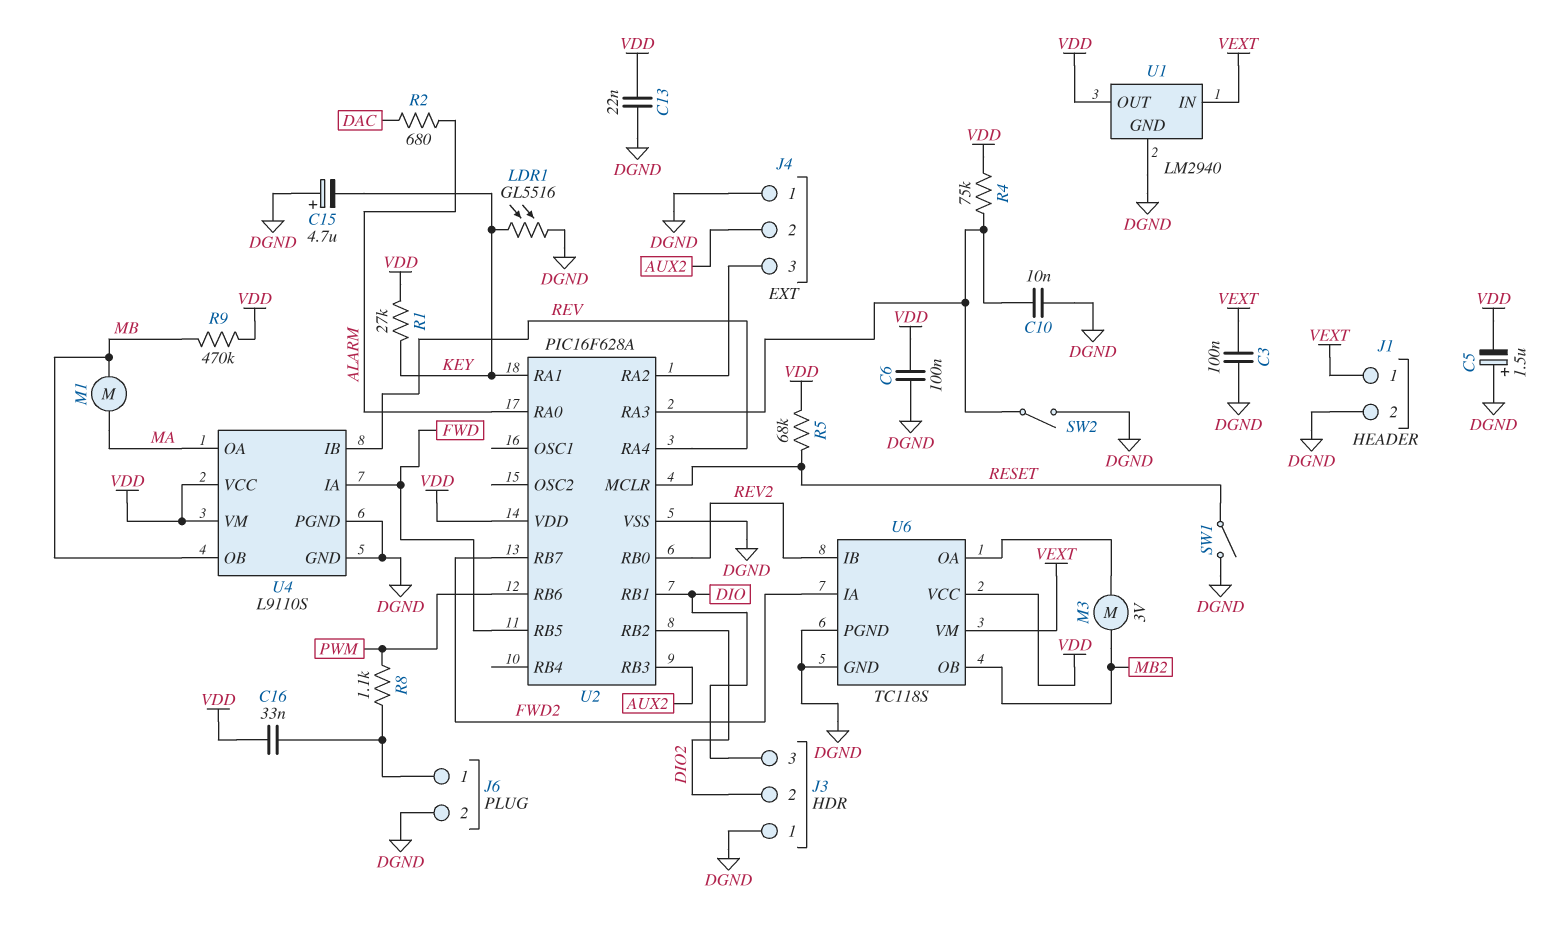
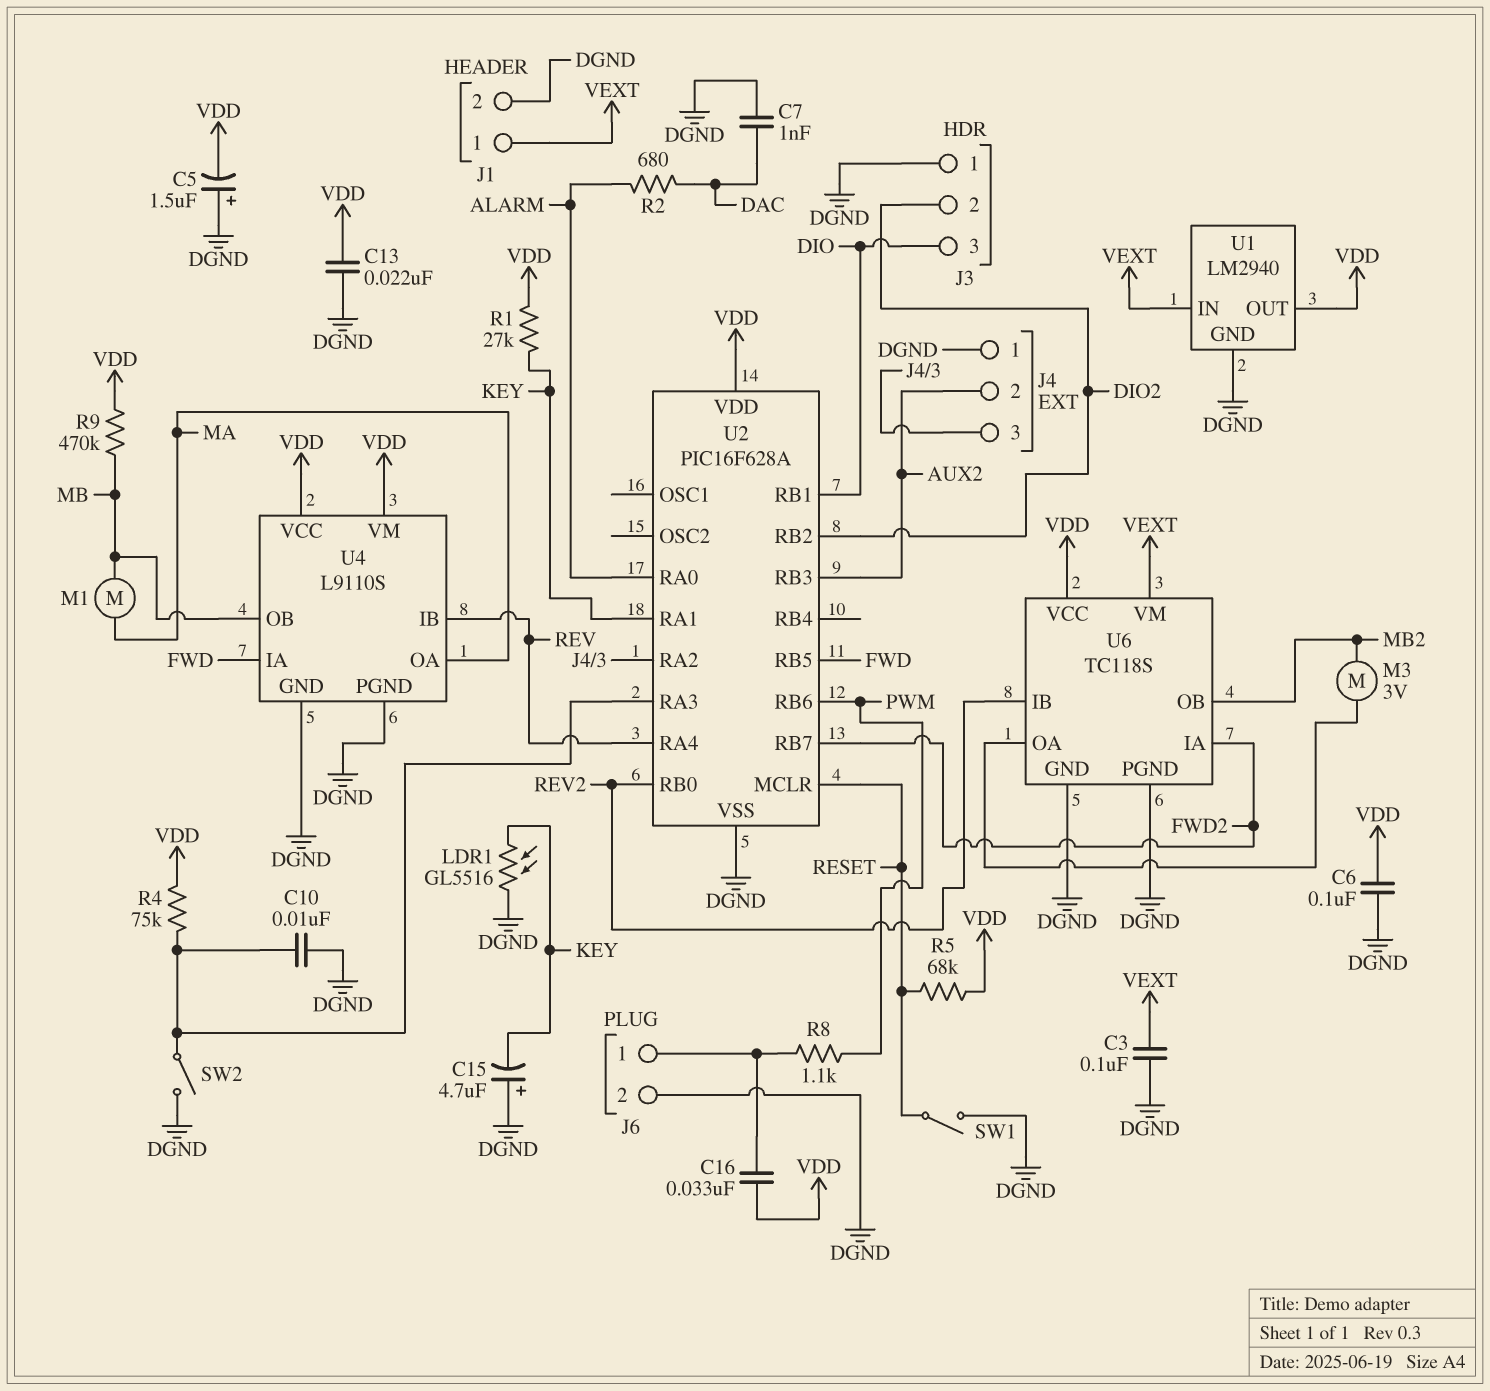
C7: none -> 1nF (DAC, DGND)

